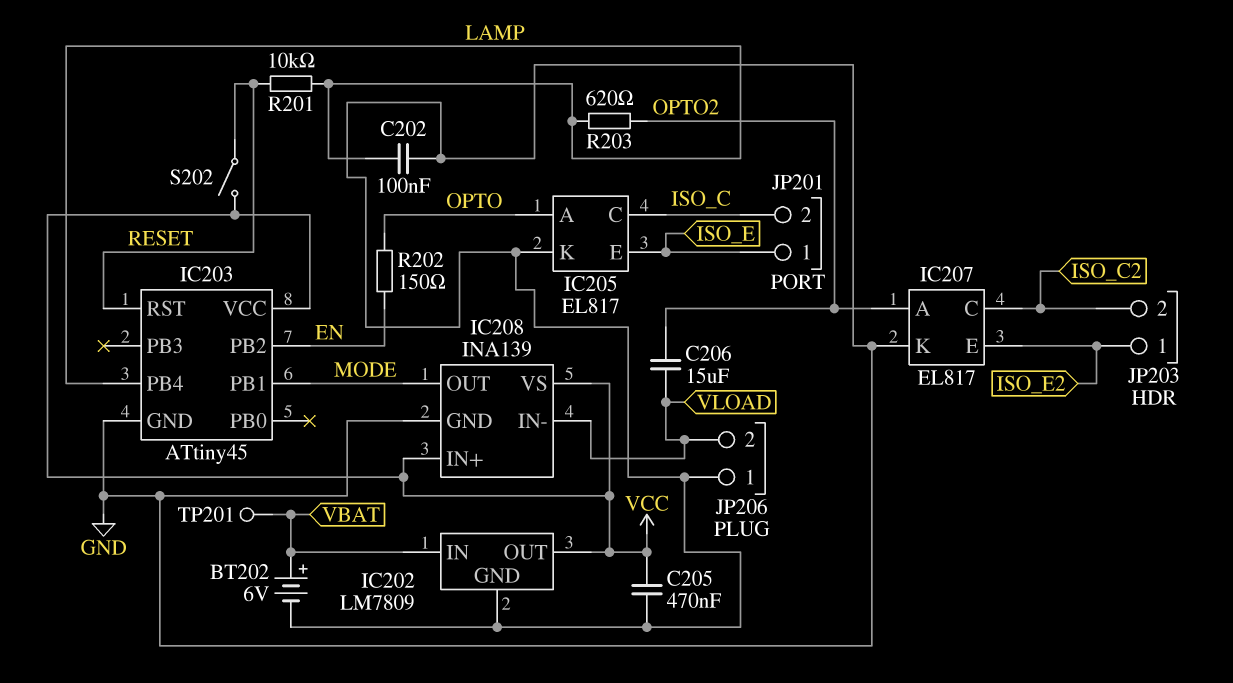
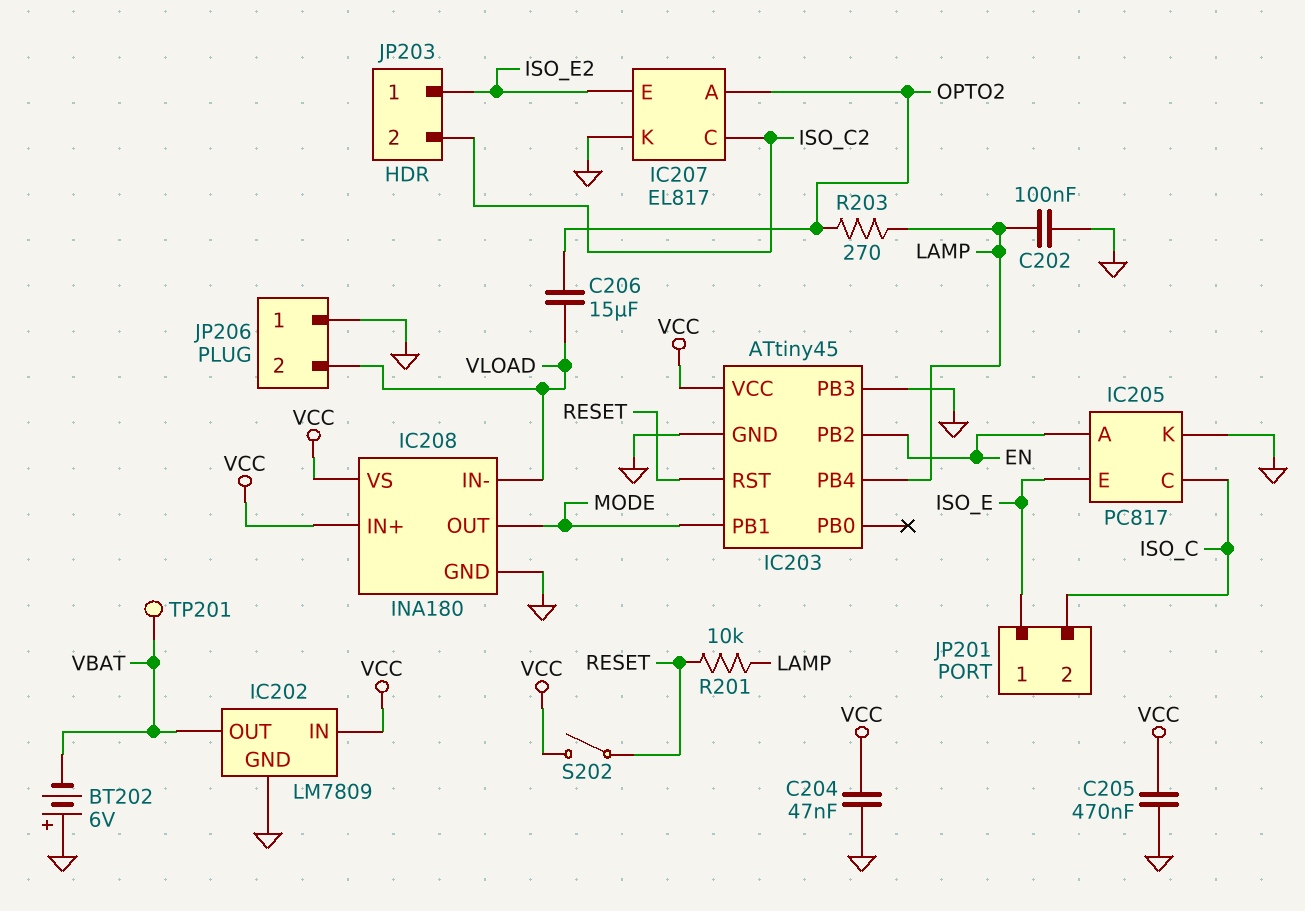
BT202: 6V (plus VBAT, minus GND) -> 6V (plus GND, minus VBAT)
C204: none -> 47nF (GND, VCC)
IC202 pin IN: VBAT -> VCC
IC202 pin OUT: VCC -> VBAT
IC203 pin PB3: none -> GND
IC205: EL817 -> PC817
IC205 pin A: OPTO -> EN
IC208: INA139 -> INA180
R202: 150 (EN, OPTO) -> none
R203: 620 (LAMP, OPTO2) -> 270 (LAMP, OPTO2)

